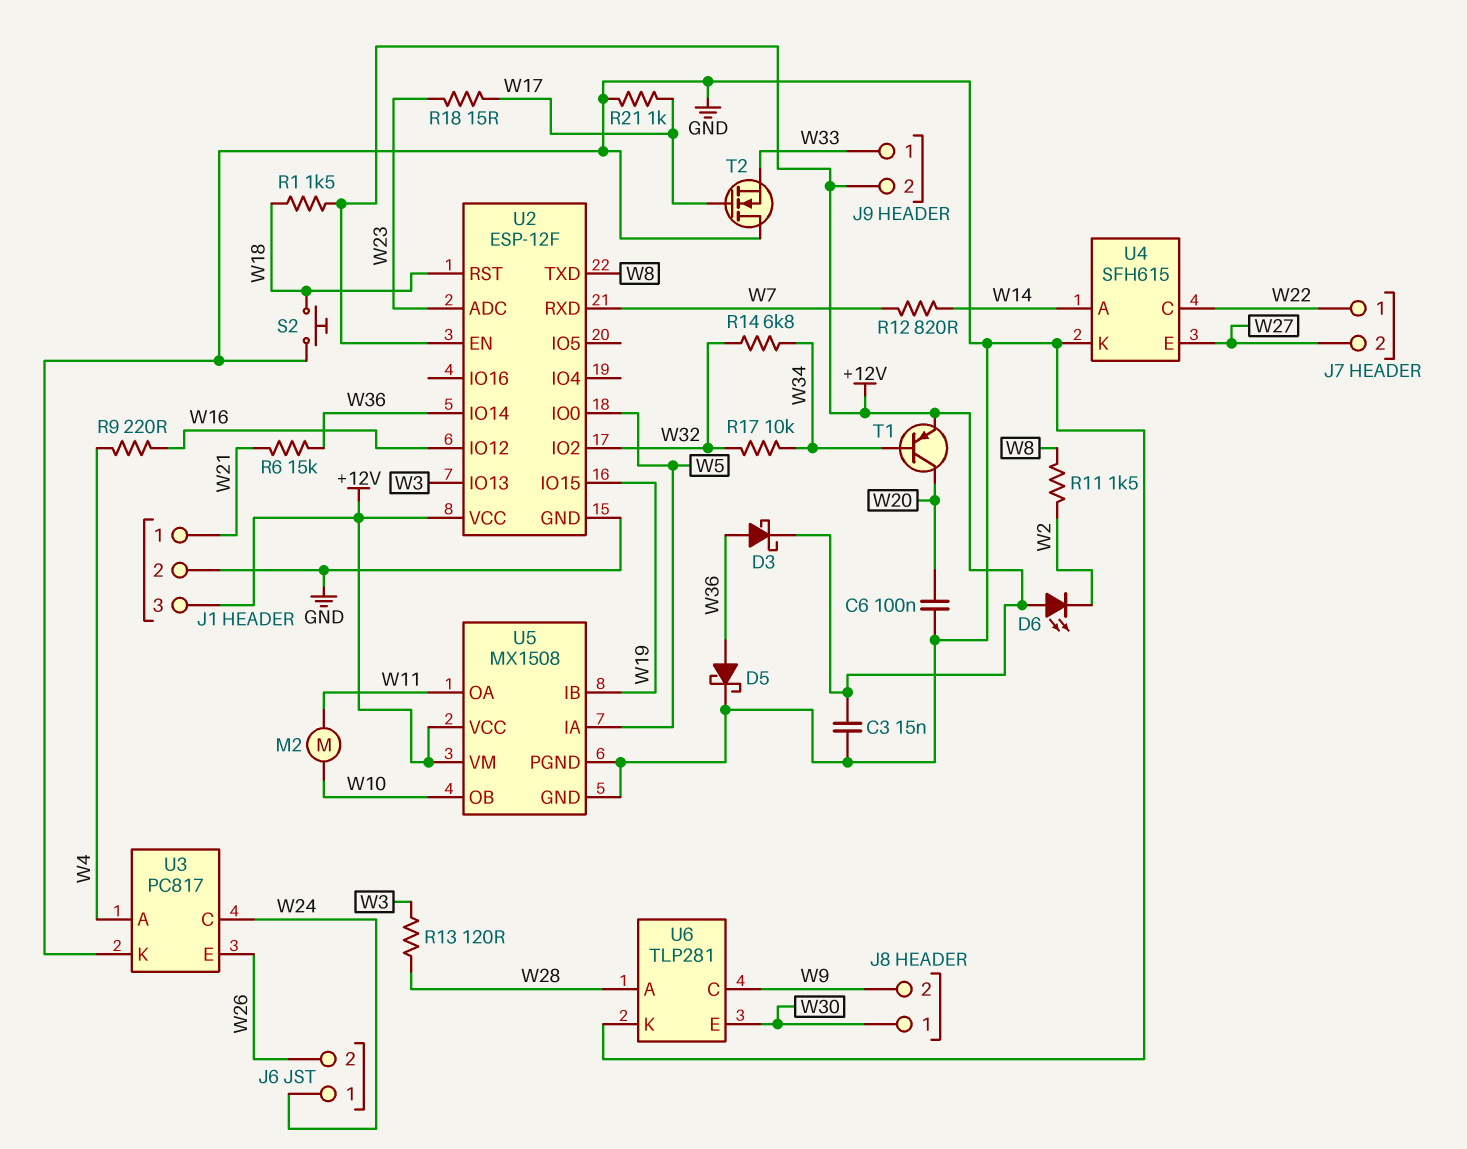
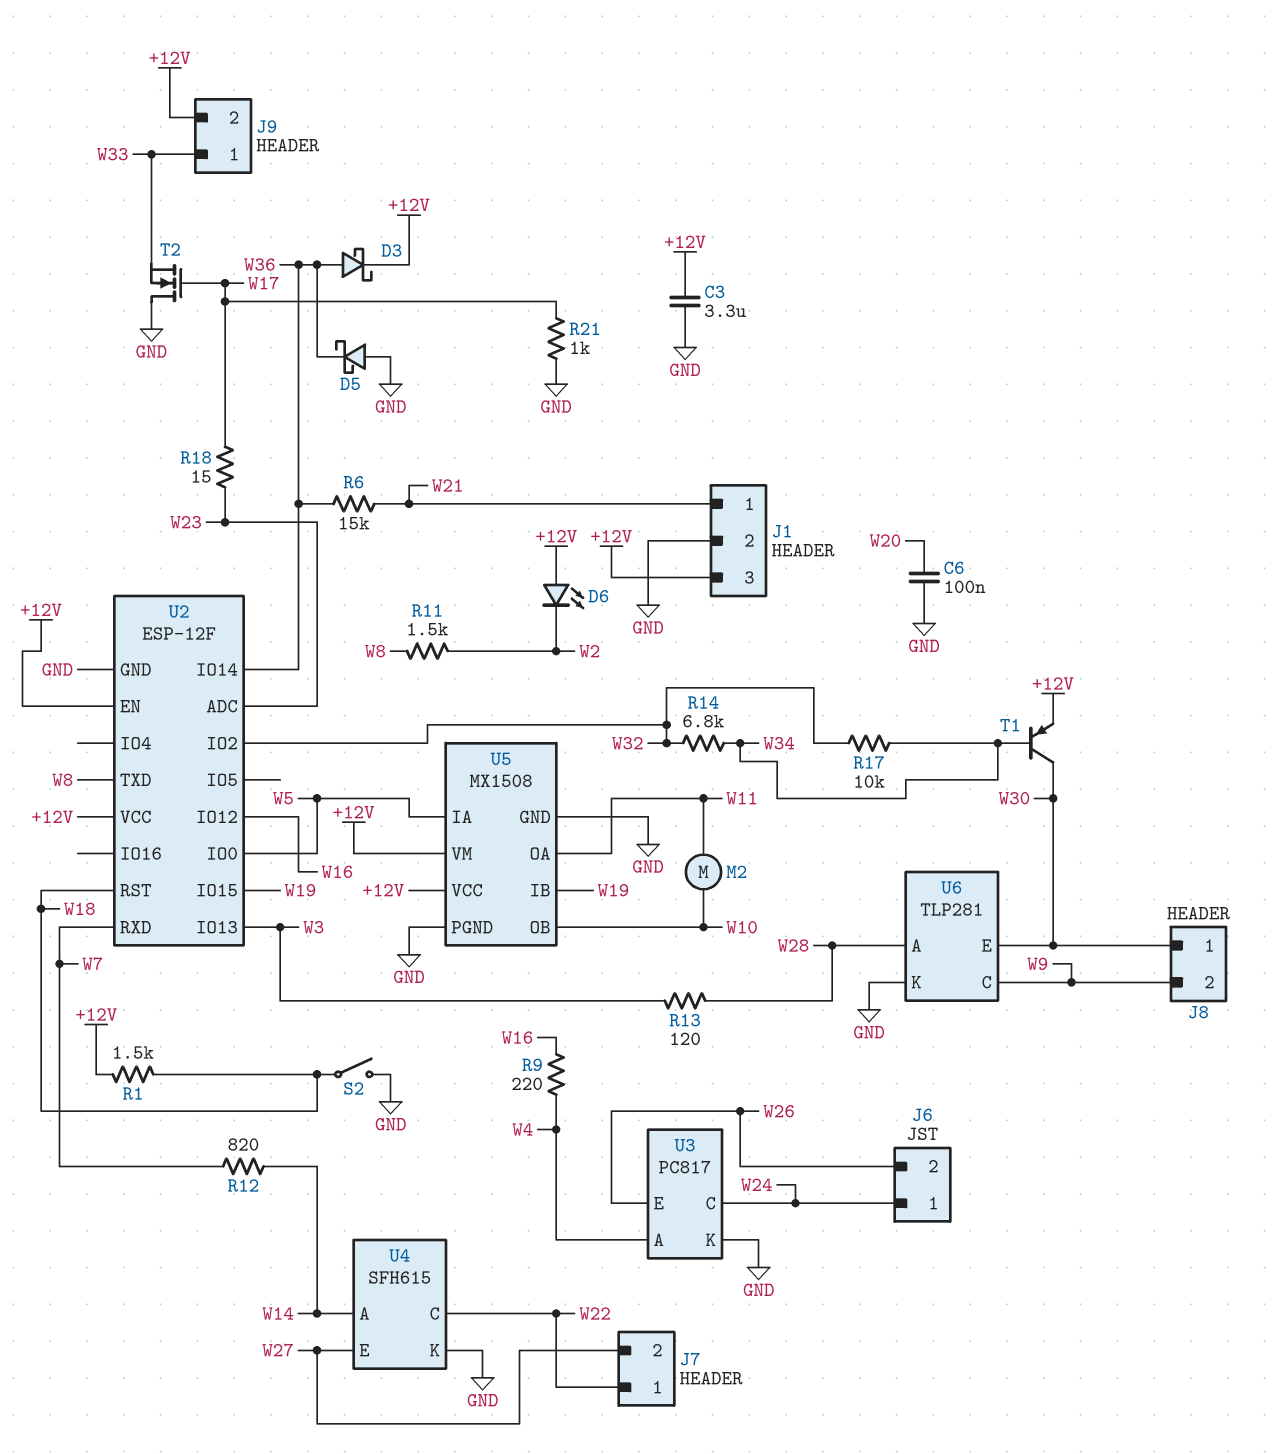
C3: 15nF (+12V, GND) -> 3.3uF (+12V, GND)
D5: schottky (A W36, K GND) -> schottky (A GND, K W36)
S2: button (GND, W18) -> switch (GND, W18)
T1: PNP (B W34, C W20, E +12V) -> PNP (B W34, C W30, E +12V)

